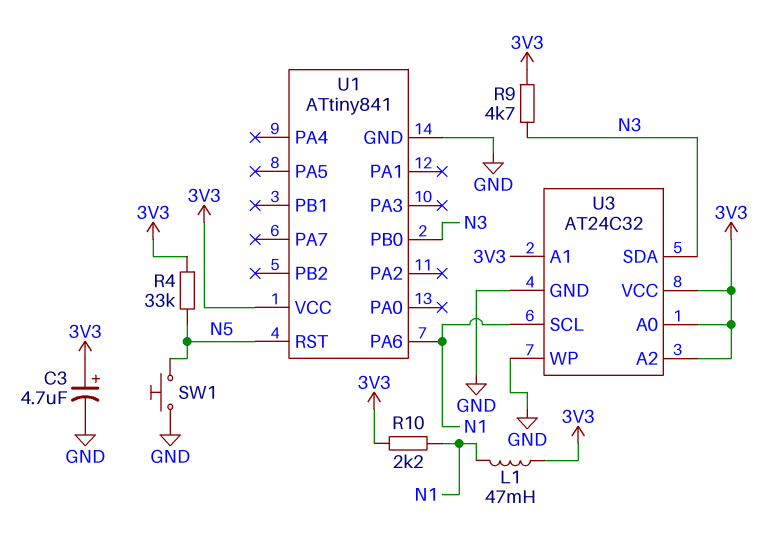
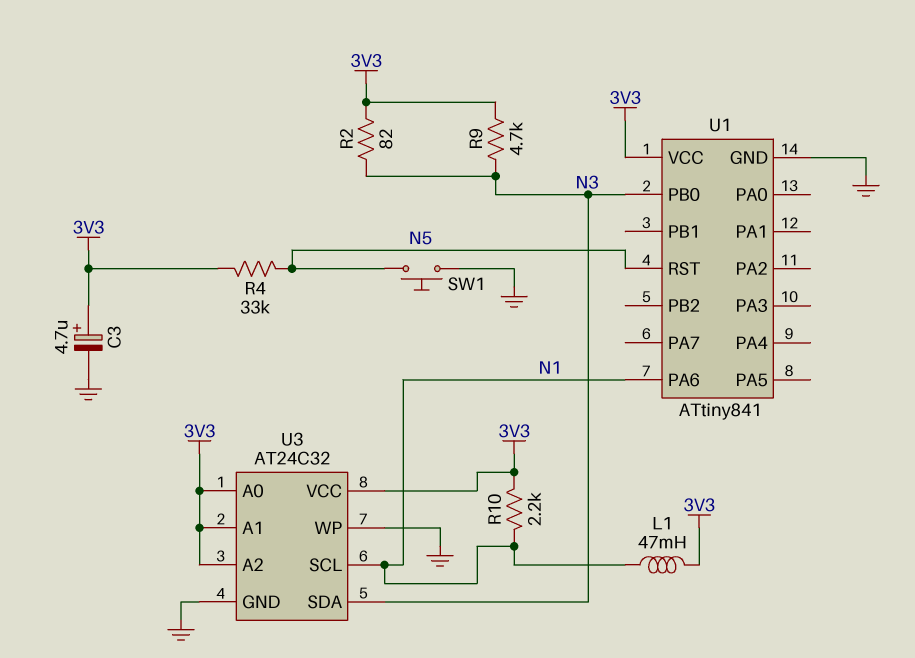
R2: none -> 82 (3V3, N3)

